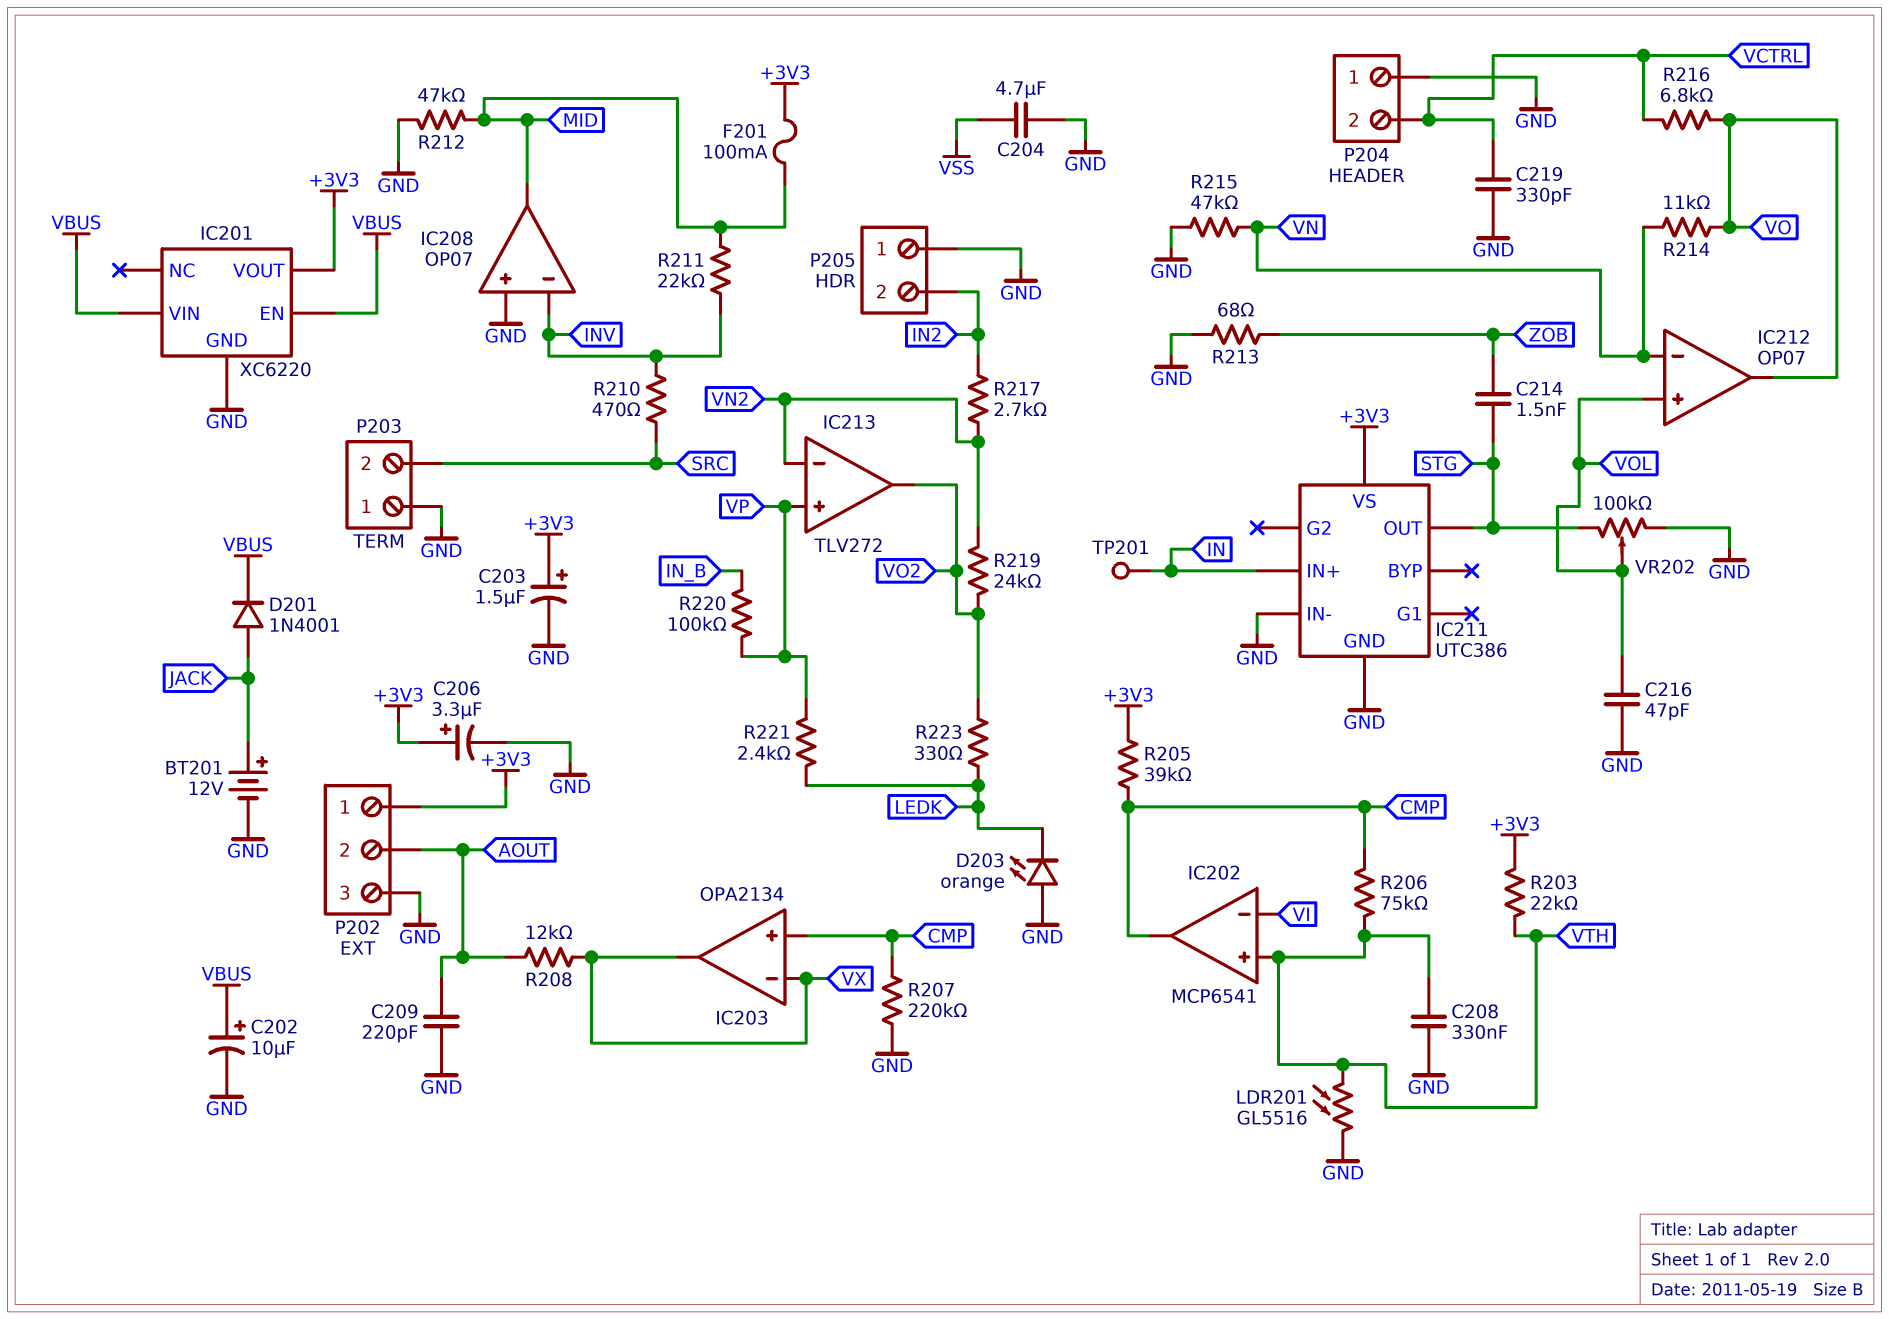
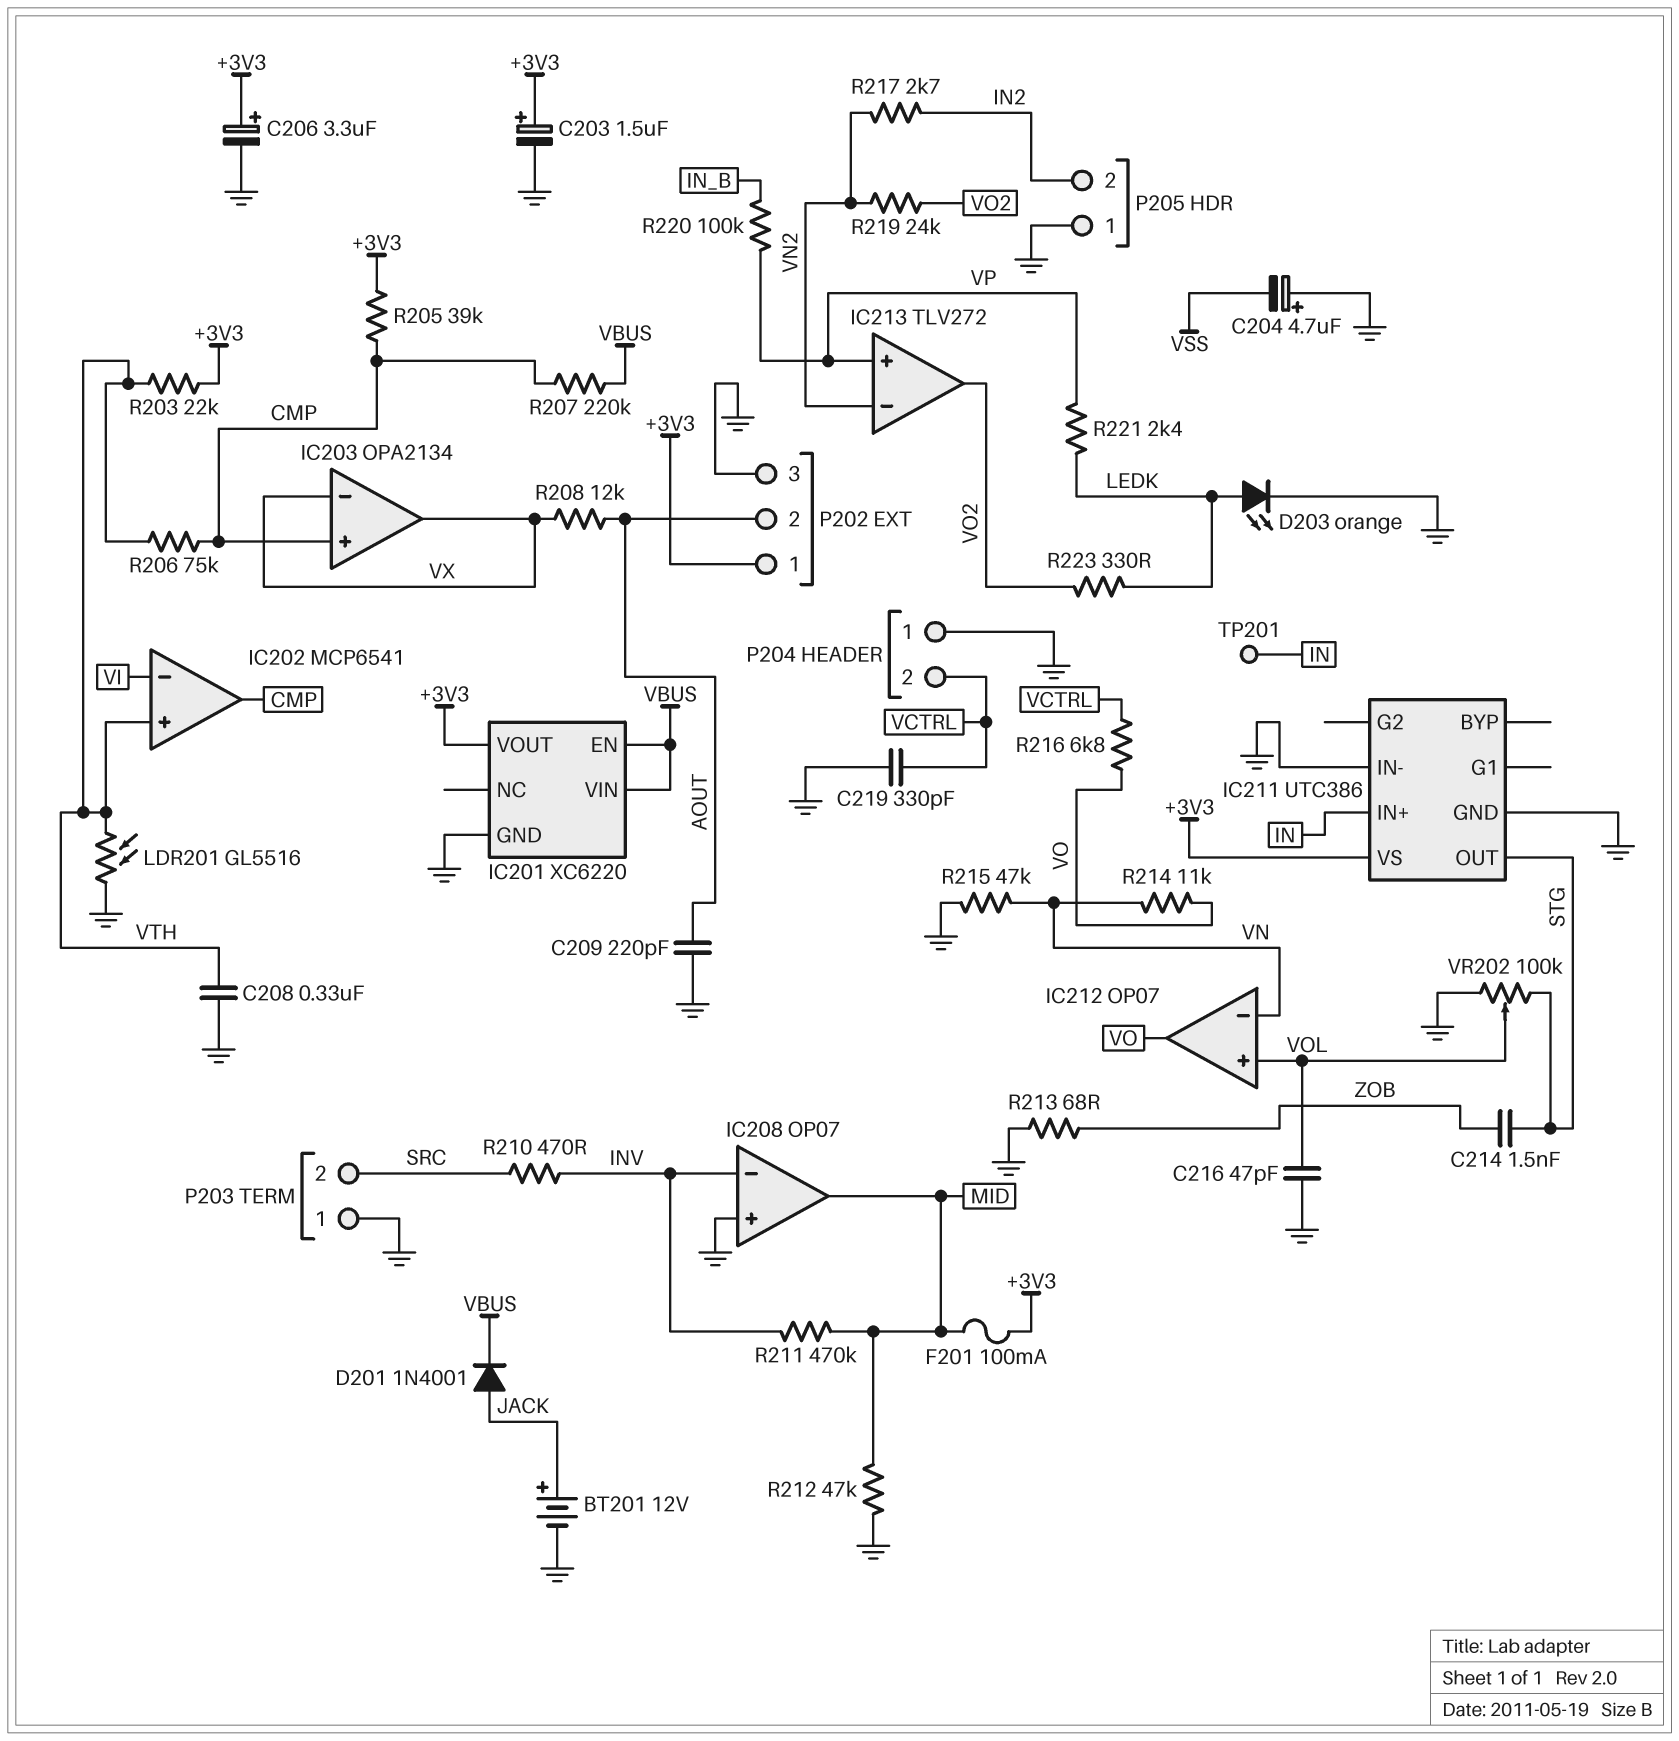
C202: 10uF (plus VBUS, minus GND) -> none
C204: 4.7uF (GND, VSS) -> 4.7uF (plus GND, minus VSS)
D203: LED orange (A GND, K LEDK) -> LED orange (A LEDK, K GND)
R207: 220k (CMP, GND) -> 220k (CMP, VBUS)
R211: 22k (INV, MID) -> 470k (INV, MID)

